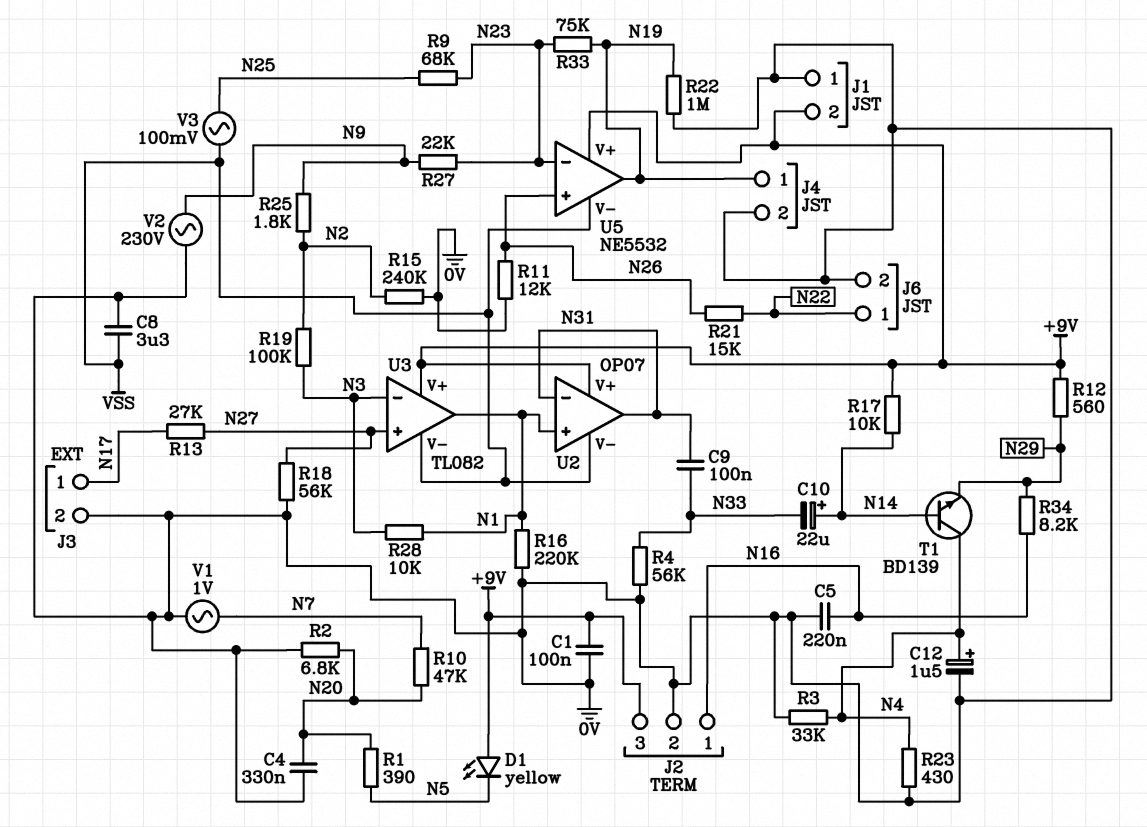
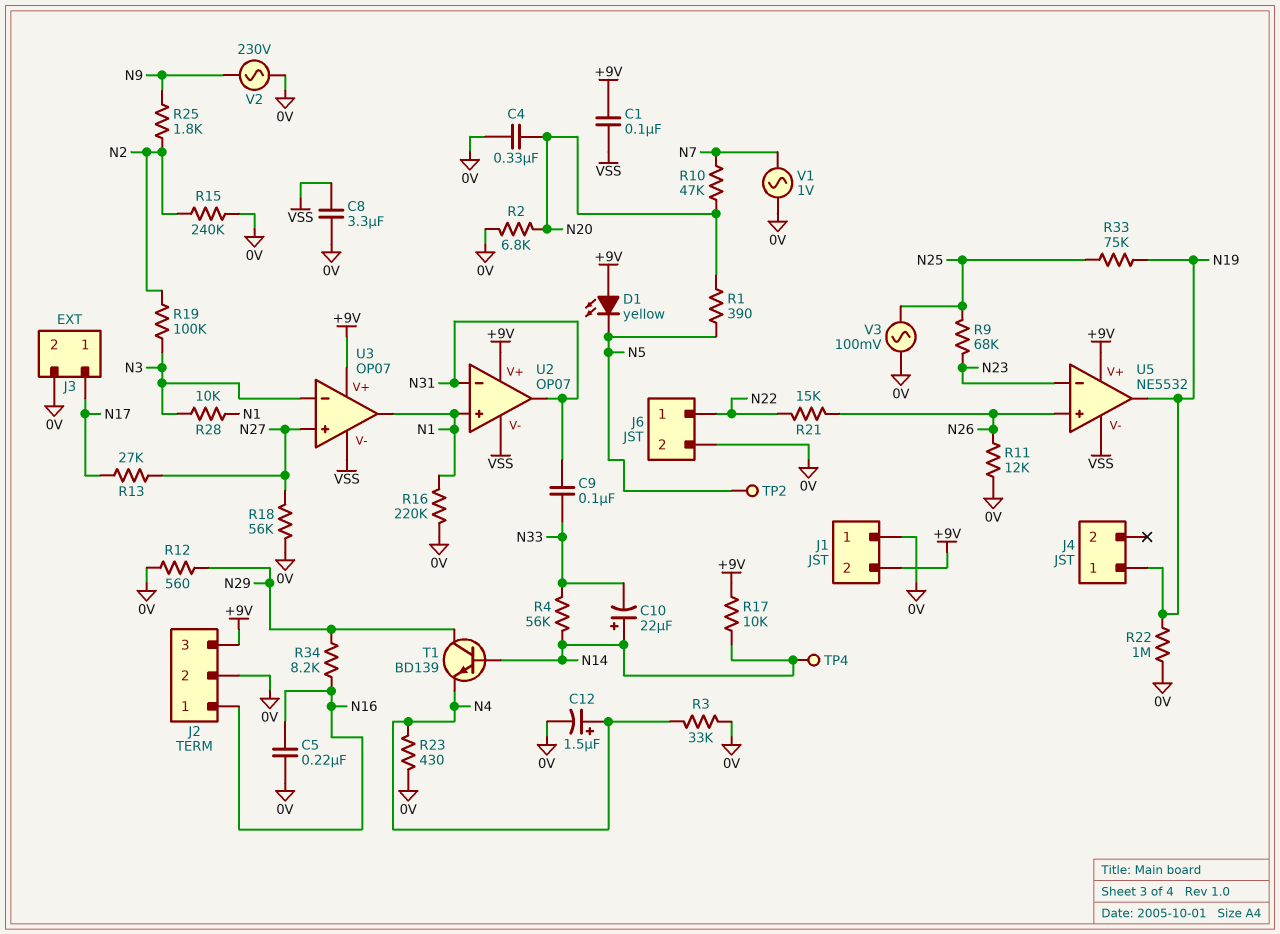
C1: 100nF (+9V, 0V) -> 100nF (+9V, VSS)
J4 pin 2: 0V -> none
R4: 56k (0V, N33) -> 56k (N14, N33)
R12: 560 (+9V, N29) -> 560 (0V, N29)
R27: 22k (N9, N23) -> none
R33: 75k (N19, N23) -> 75k (N19, N25)
T1: NPN BD139 (B N14, C N4, E N29) -> NPN BD139 (B N14, C N29, E N4)
TP2: none -> test point (N5)
TP4: none -> test point (N14)
U3: TL082 -> OP07
V3: AC 100mV (N25, VSS) -> AC 100mV (0V, N25)

